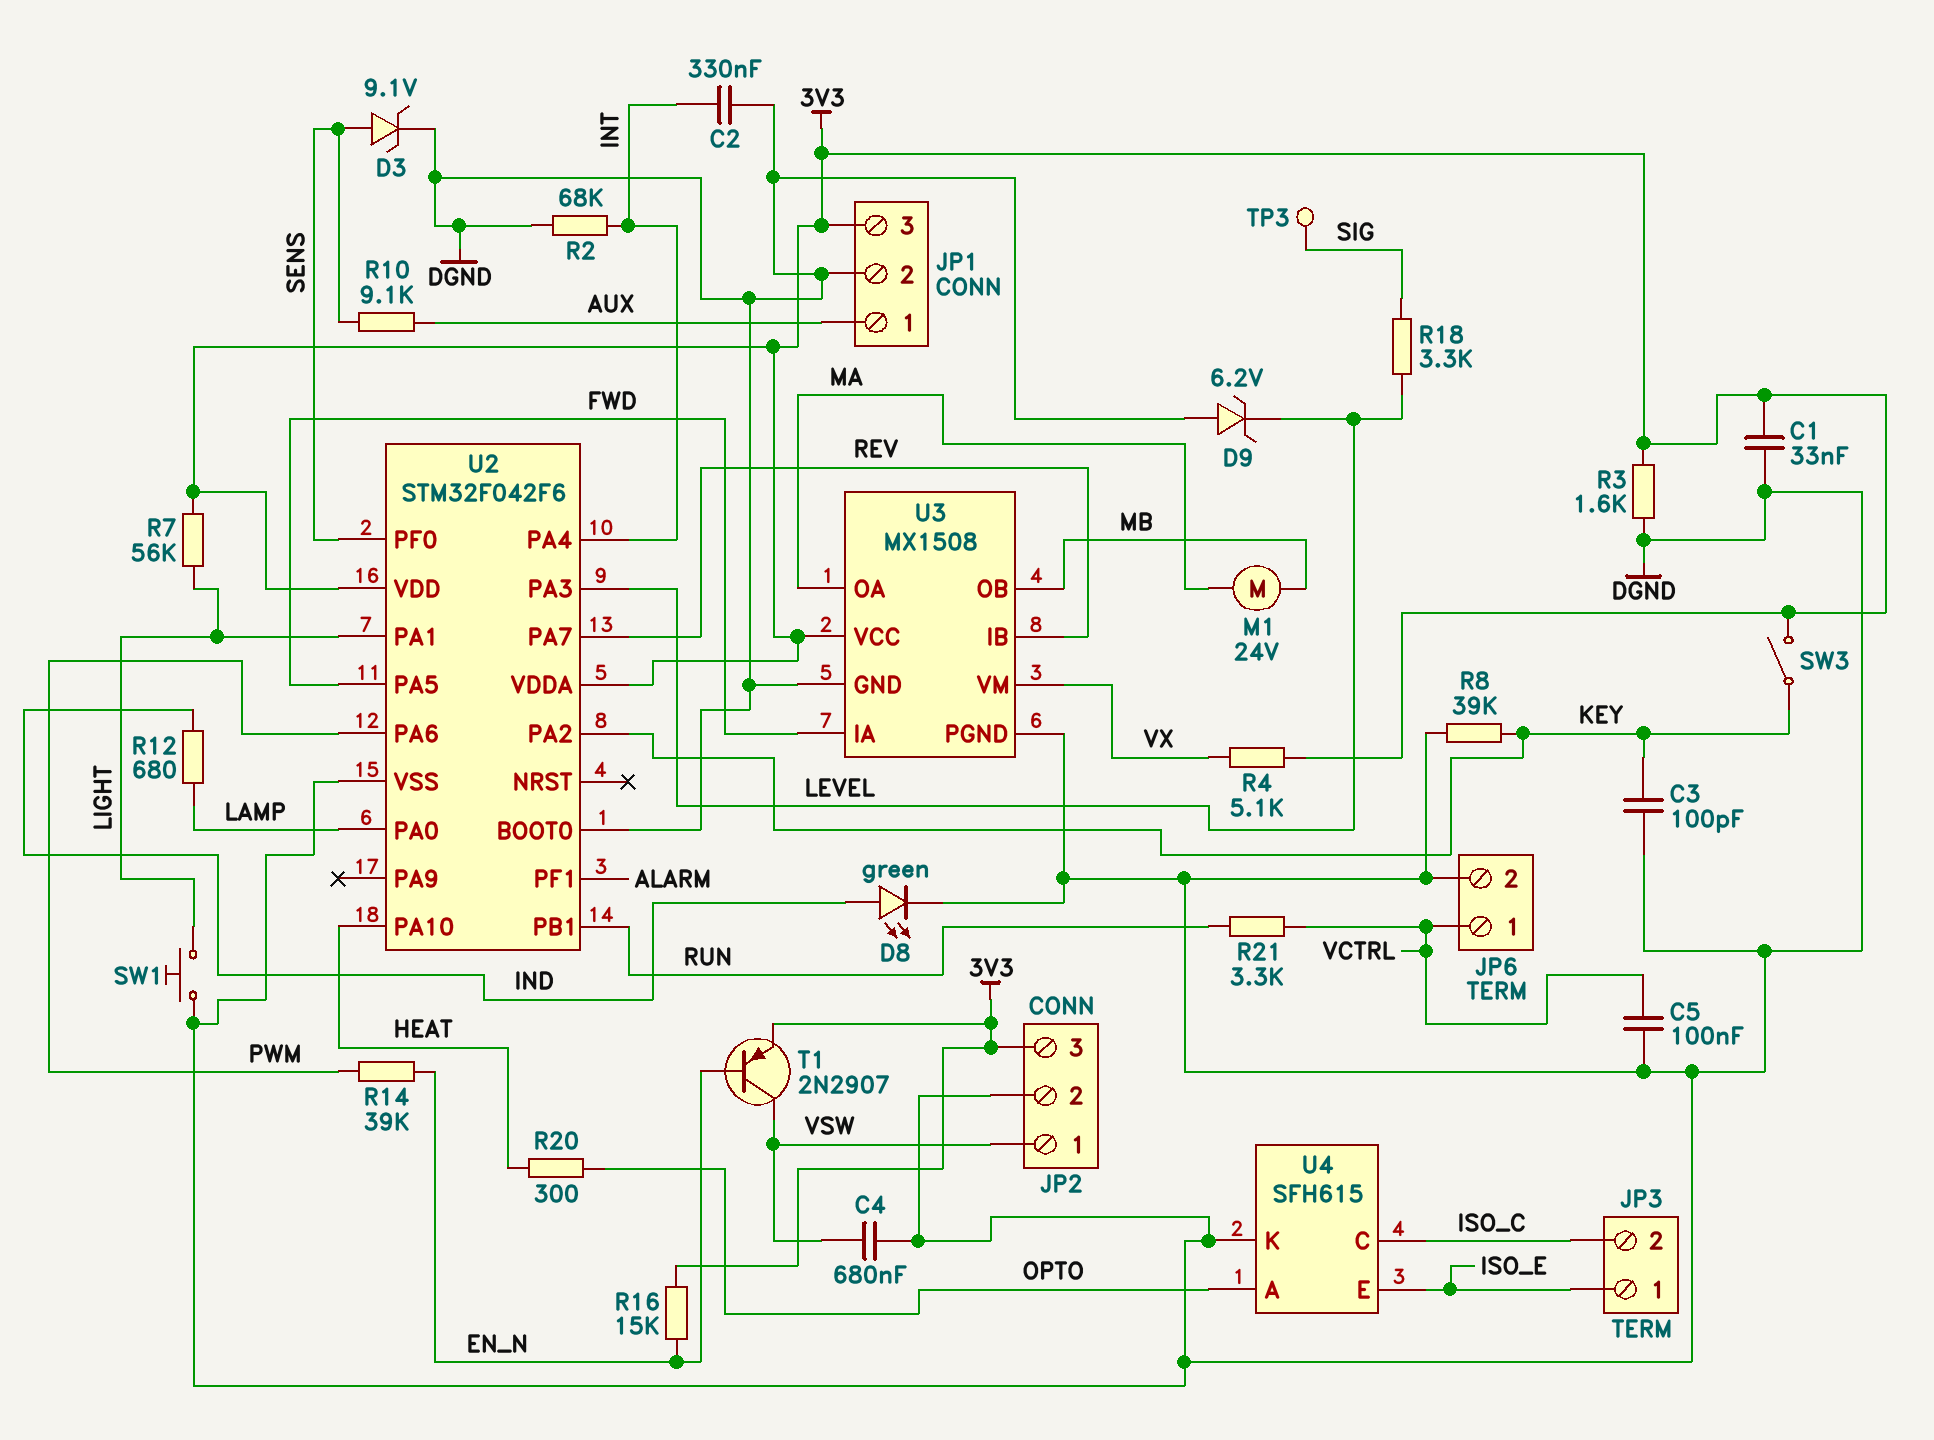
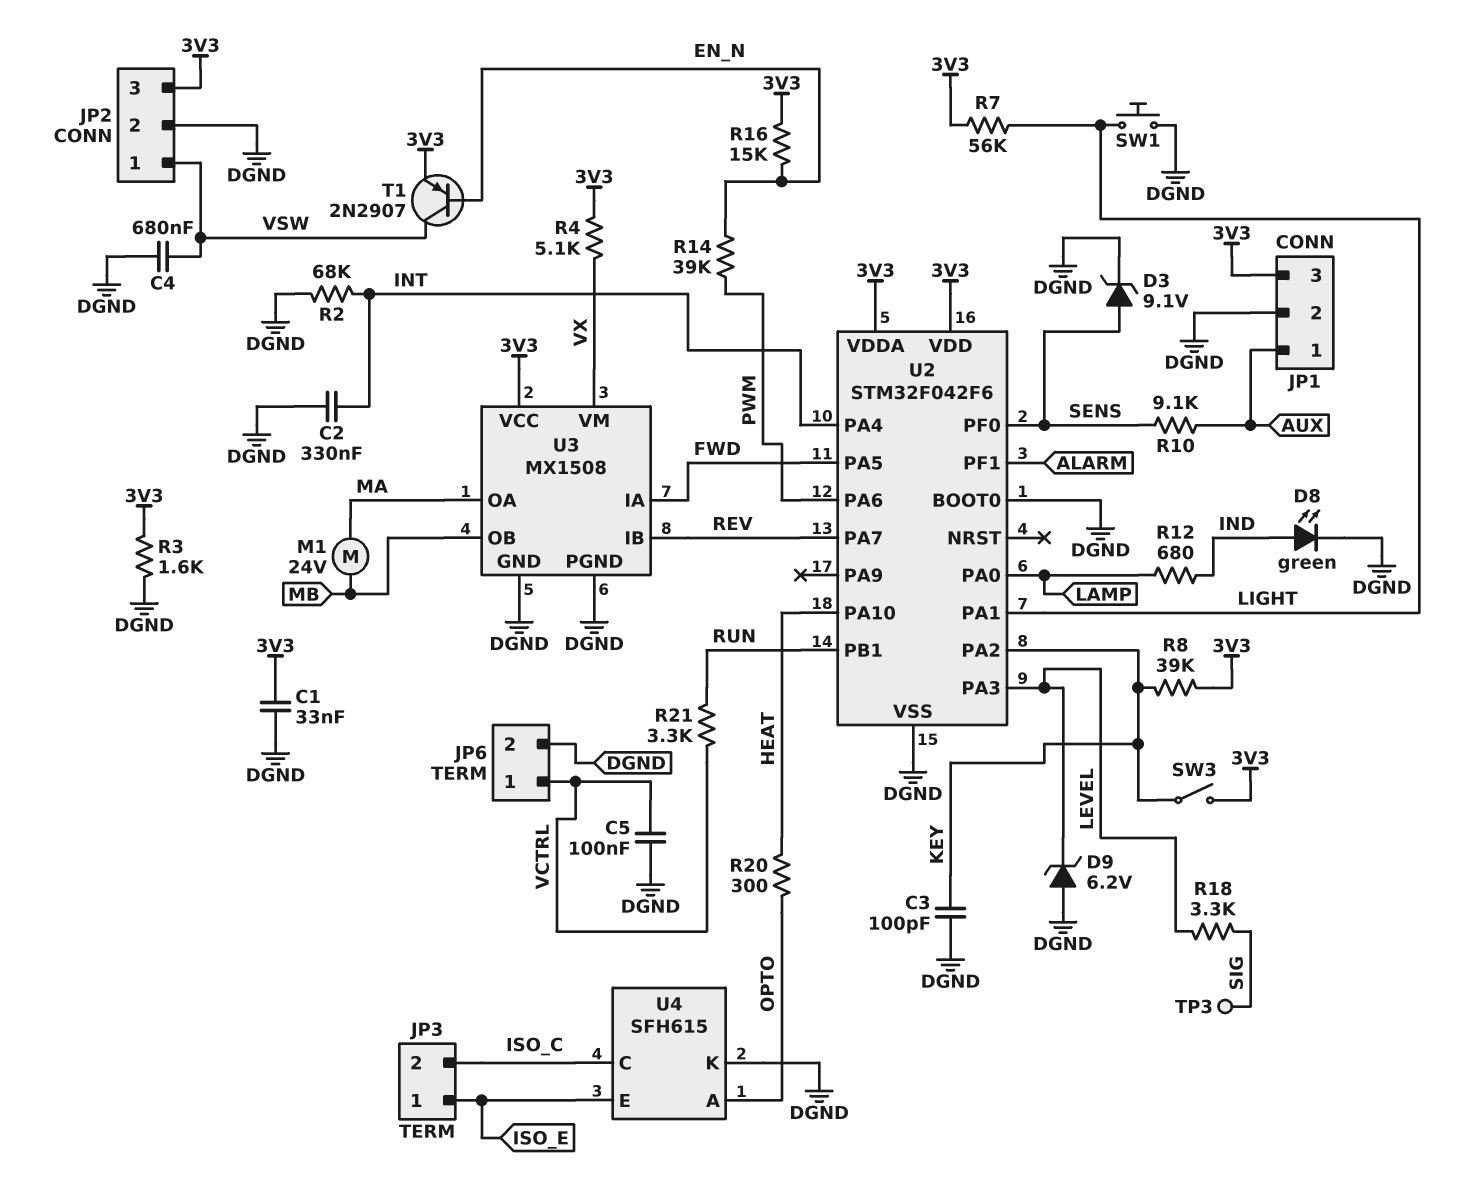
R8: 39k (DGND, KEY) -> 39k (3V3, KEY)

